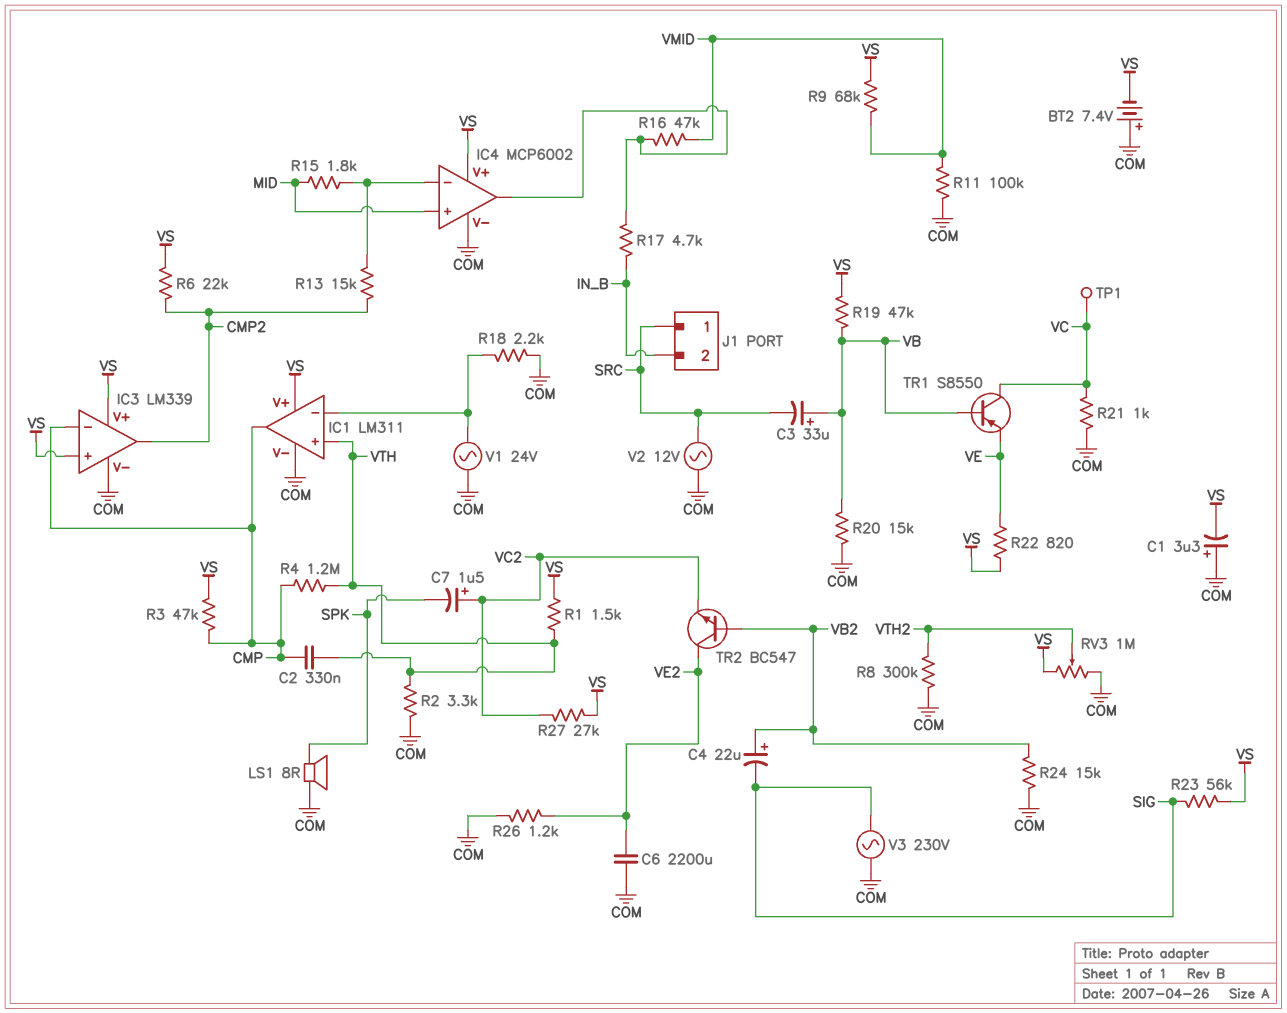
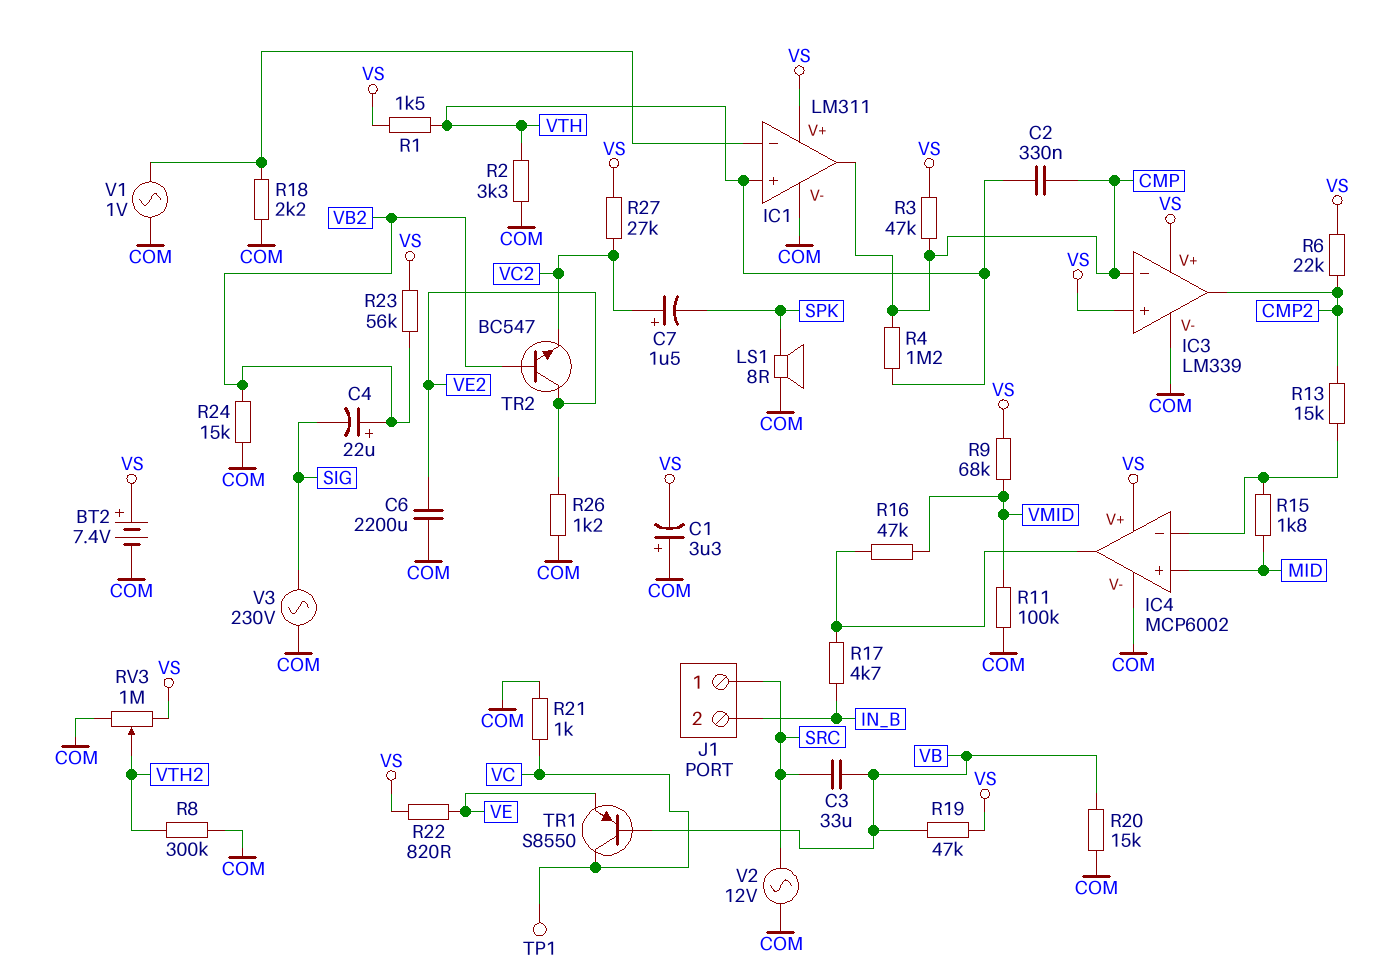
BT2: 7.4V (plus COM, minus VS) -> 7.4V (plus VS, minus COM)
C3: 33uF (plus VB, minus SRC) -> 33uF (SRC, VB)
R23: 56k (SIG, VS) -> 56k (VB2, VS)
V1: AC 24V (COM, IC1/in-) -> AC 1V (COM, IC1/in-)

